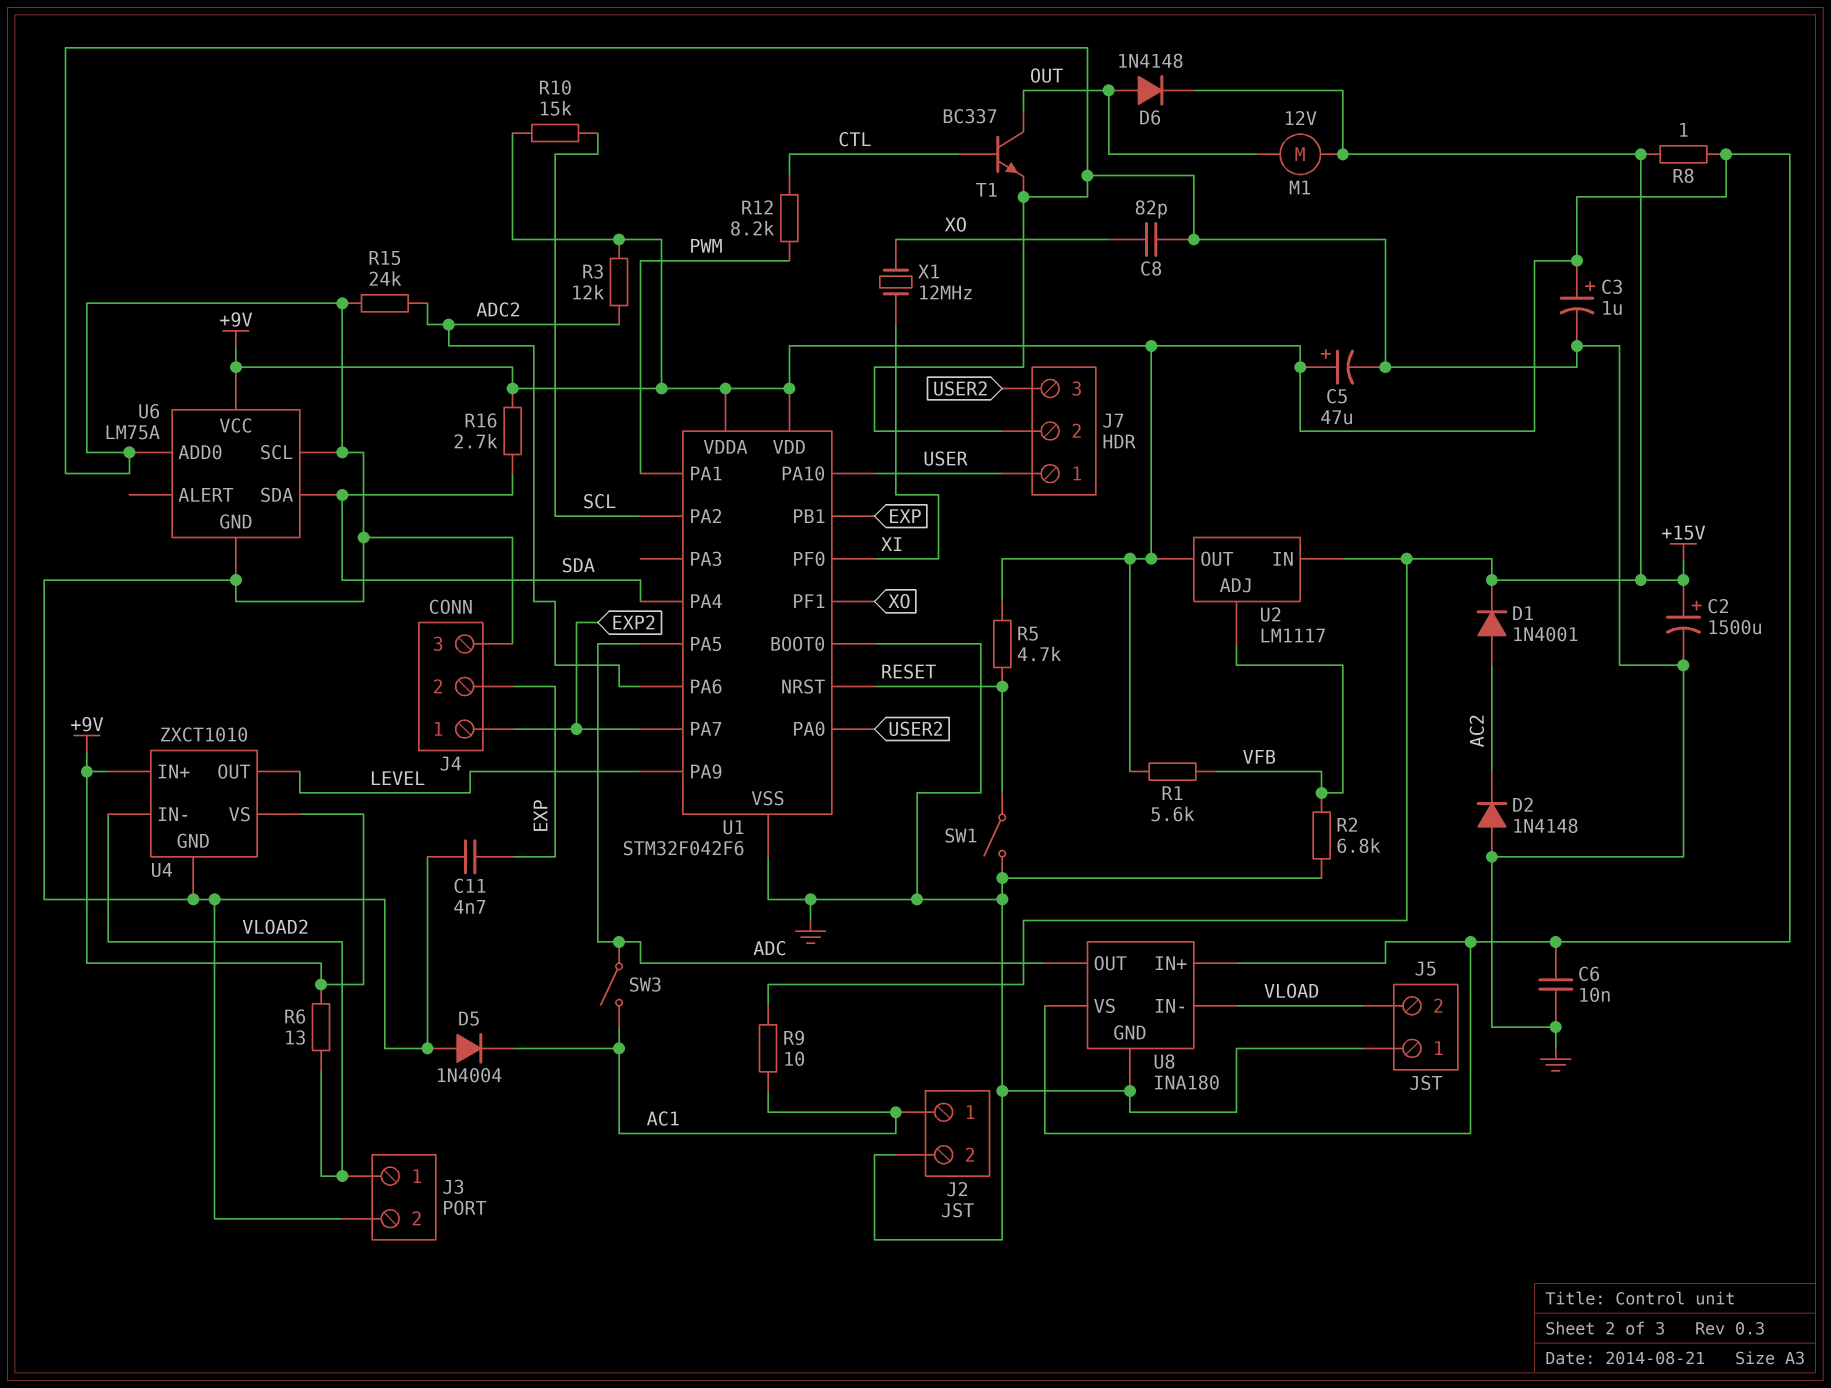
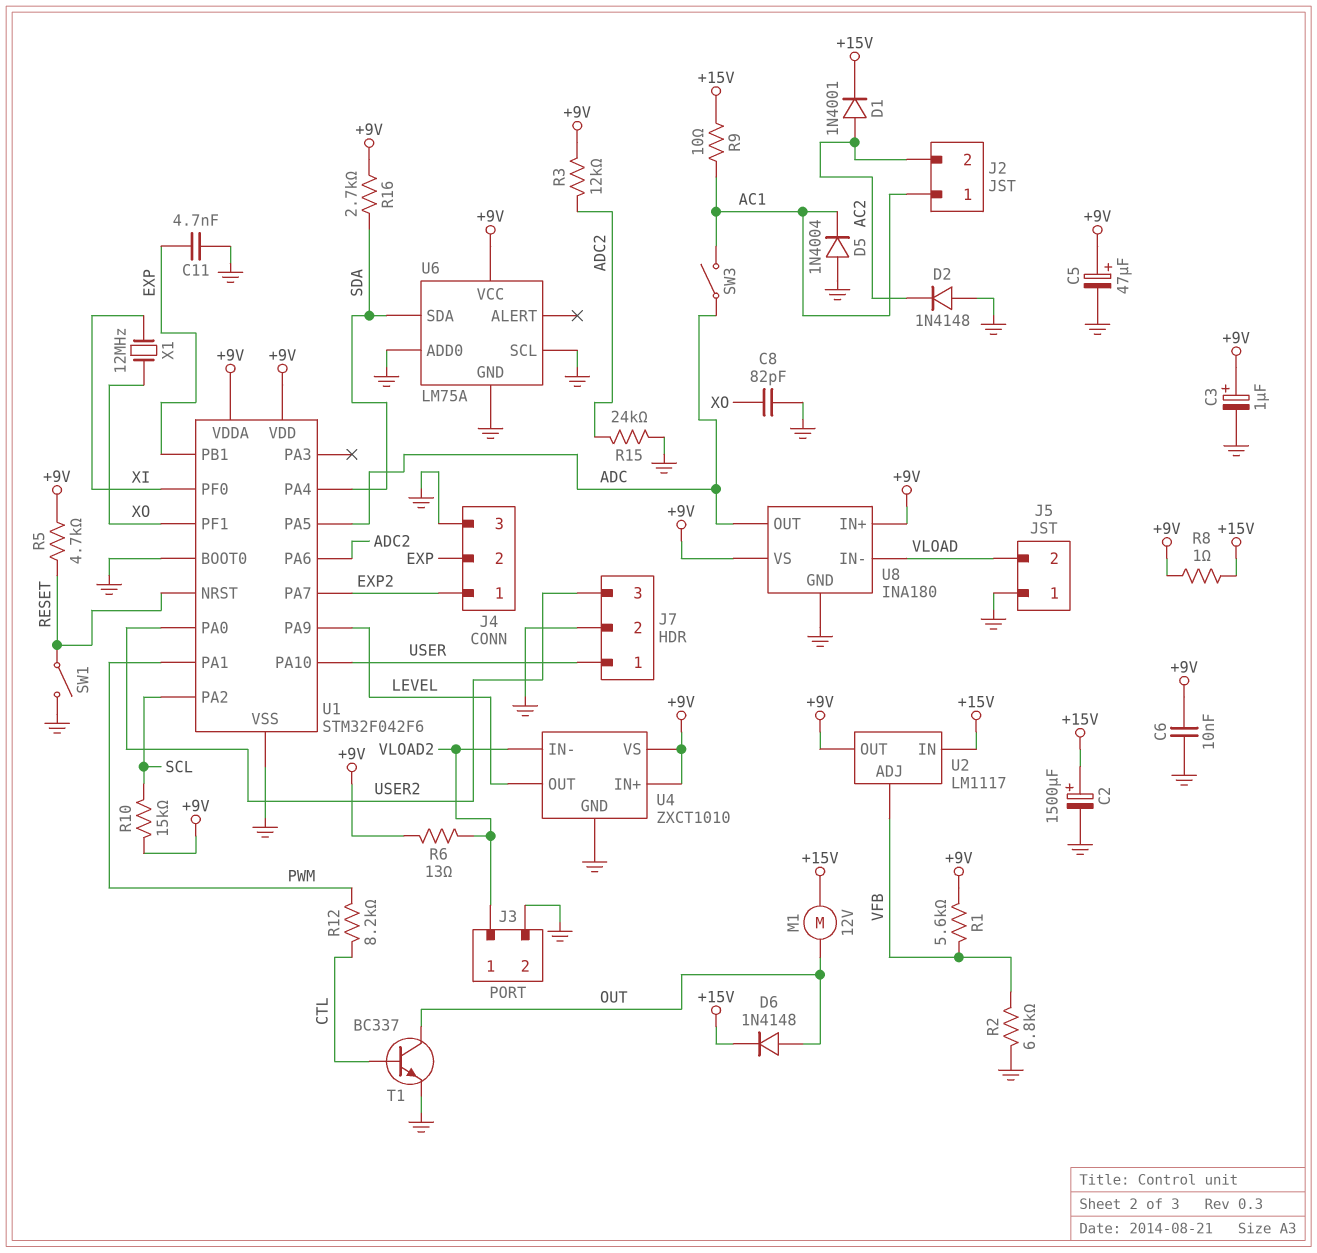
J2 pin 2: GND -> AC2

